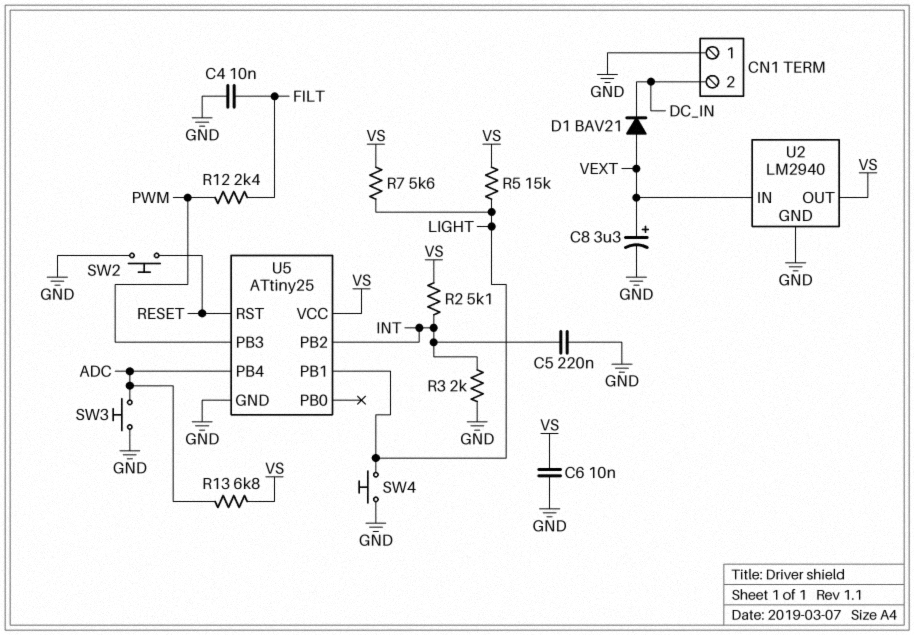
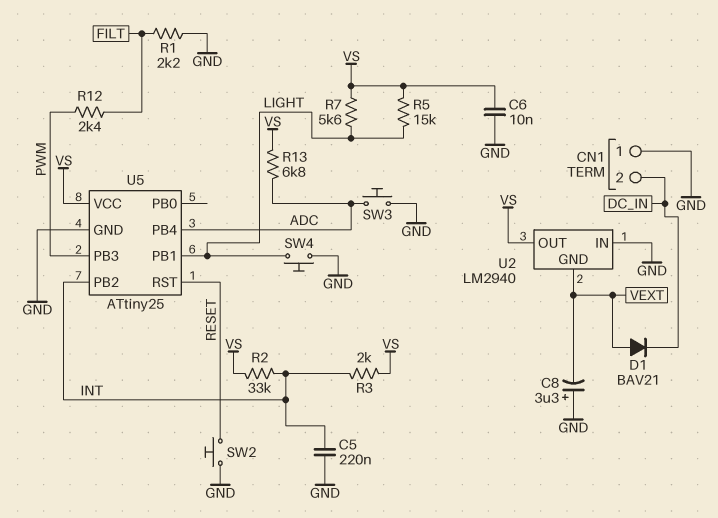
C4: 10nF (FILT, GND) -> none
C8: 3.3uF (plus VEXT, minus GND) -> 3.3uF (plus GND, minus VEXT)
R1: none -> 2.2k (FILT, GND)
R2: 5.1k (INT, VS) -> 33k (INT, VS)
R3: 2k (GND, INT) -> 2k (INT, VS)
U2 pin GND: GND -> VEXT
U2 pin IN: VEXT -> GND

